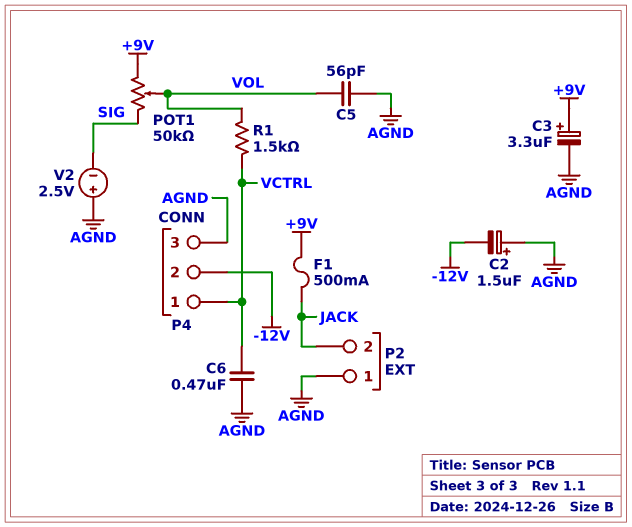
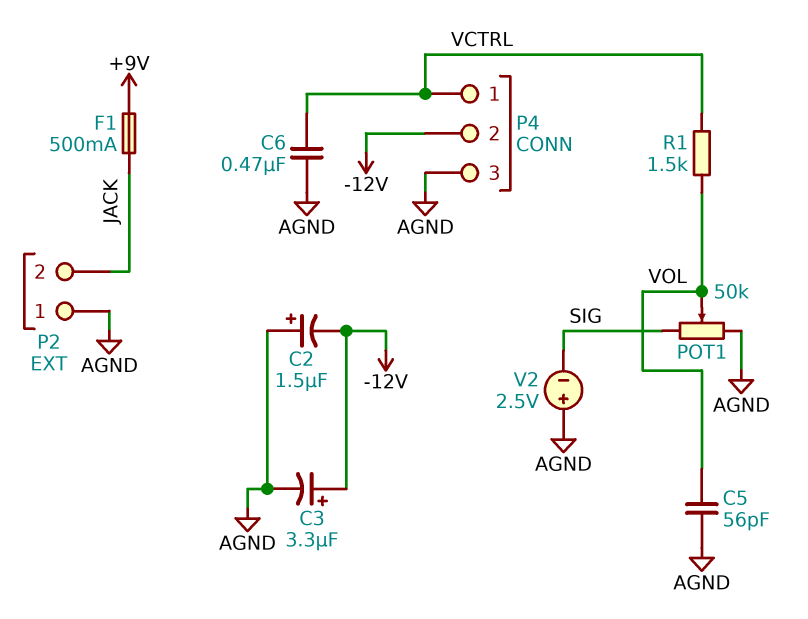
C3: 3.3uF (plus +9V, minus AGND) -> 3.3uF (plus -12V, minus AGND)
POT1: 50k (+9V, SIG, wiper VOL) -> 50k (AGND, SIG, wiper VOL)

